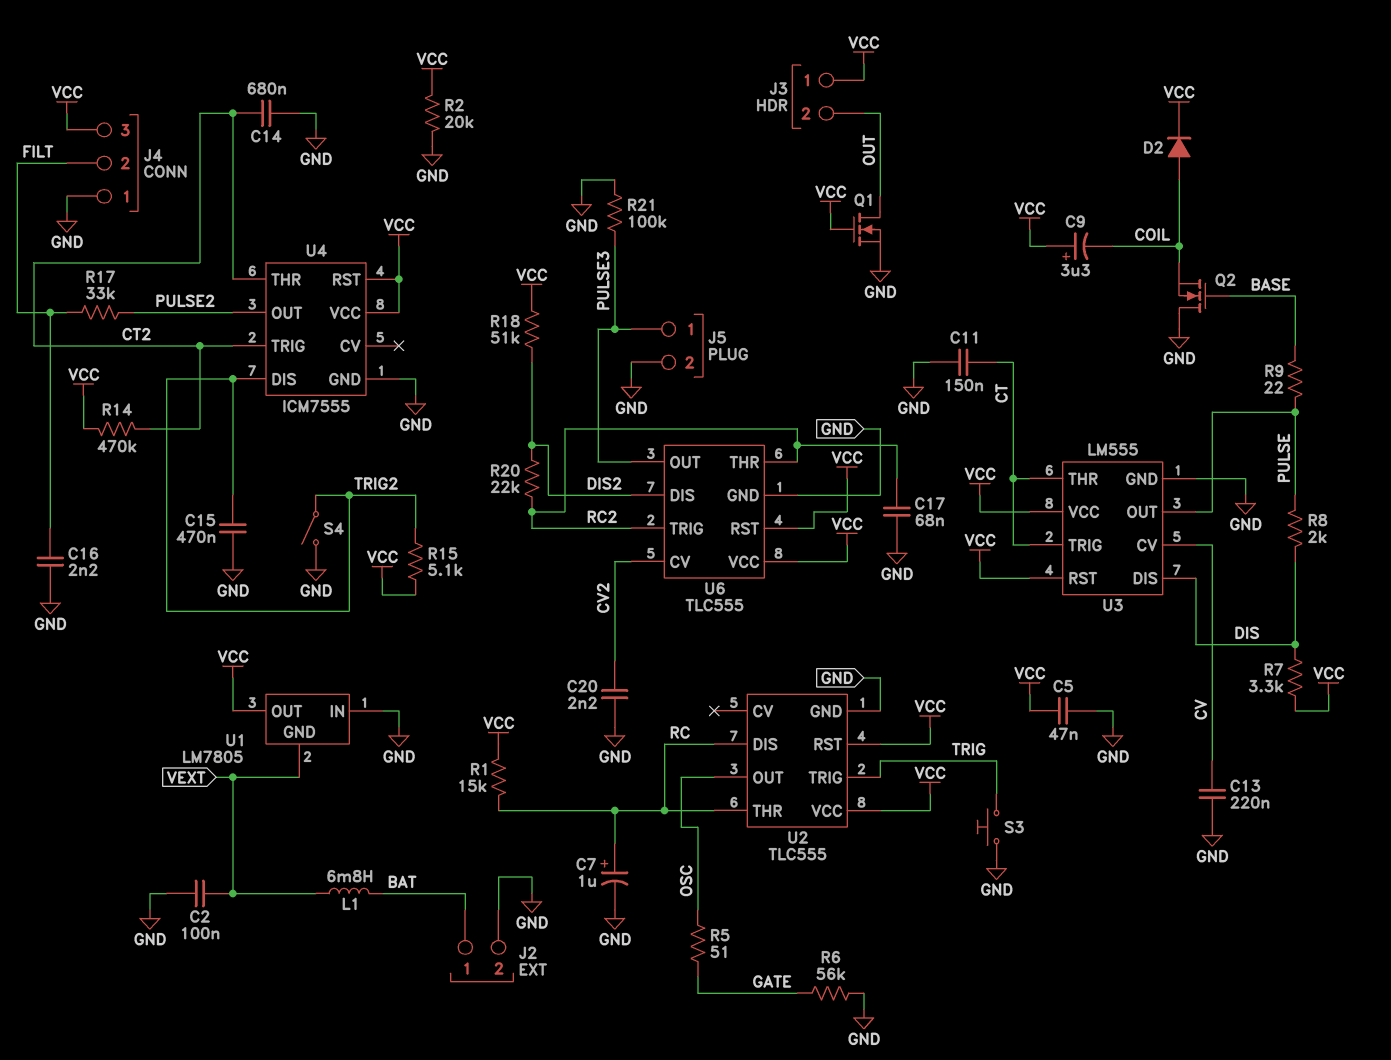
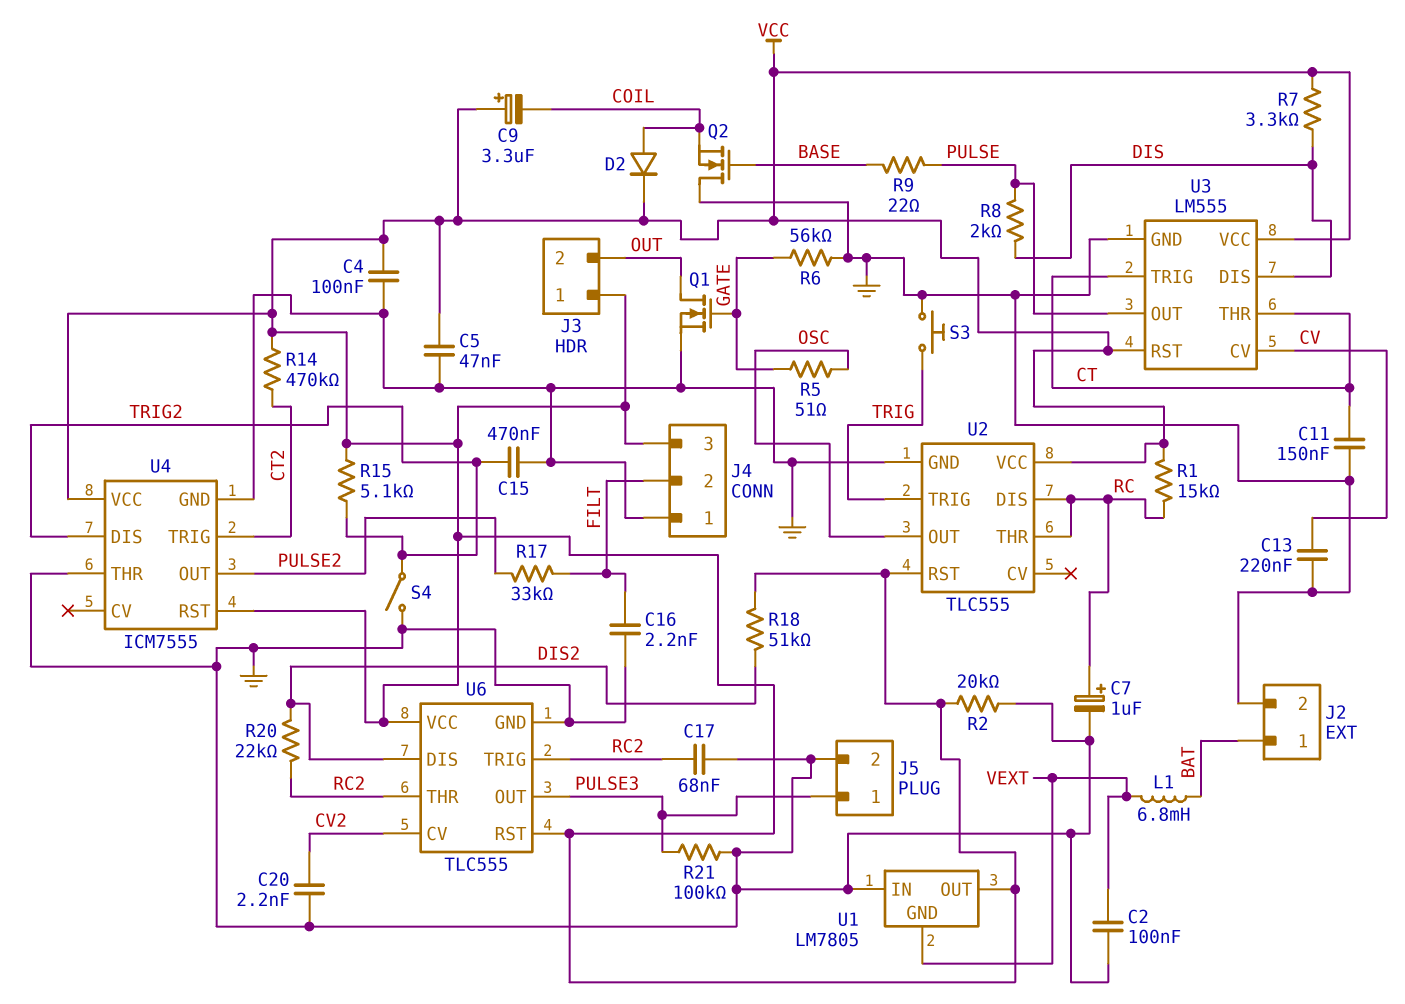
C4: none -> 100nF (GND, VCC)
C14: 680nF (CT2, GND) -> none
Q1: NMOS (G VCC, D OUT, S GND) -> NMOS (G GATE, D OUT, S GND)
U4 pin THR: CT2 -> GND

